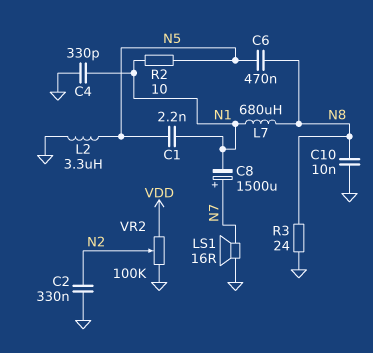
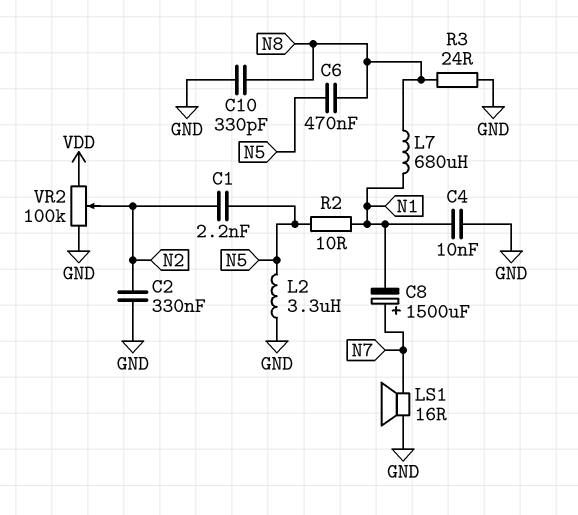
C1: 2.2nF (N1, N5) -> 2.2nF (N2, N5)
C4: 330pF (GND, N1) -> 10nF (GND, N1)
C10: 10nF (GND, N8) -> 330pF (GND, N8)

